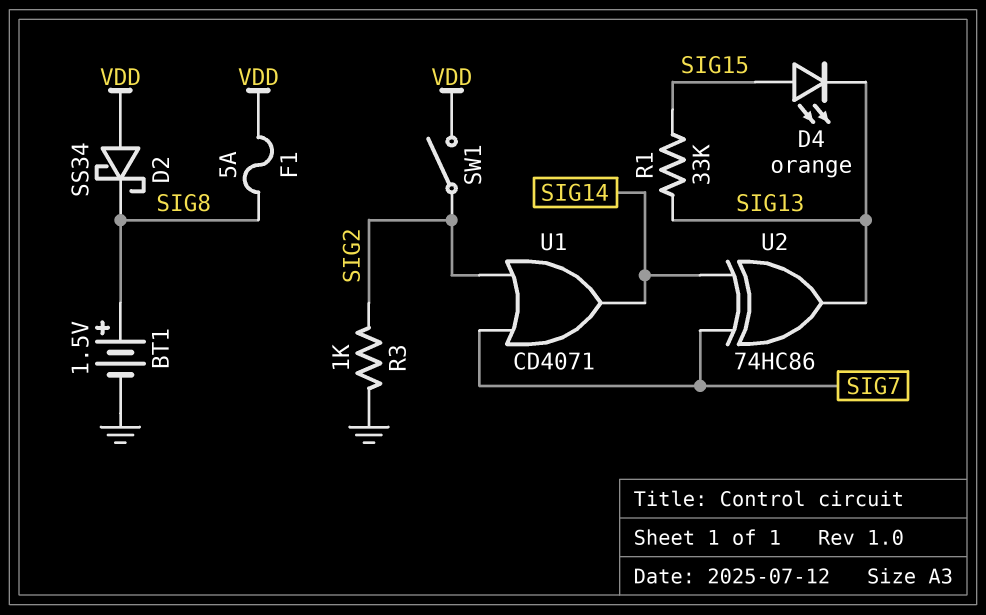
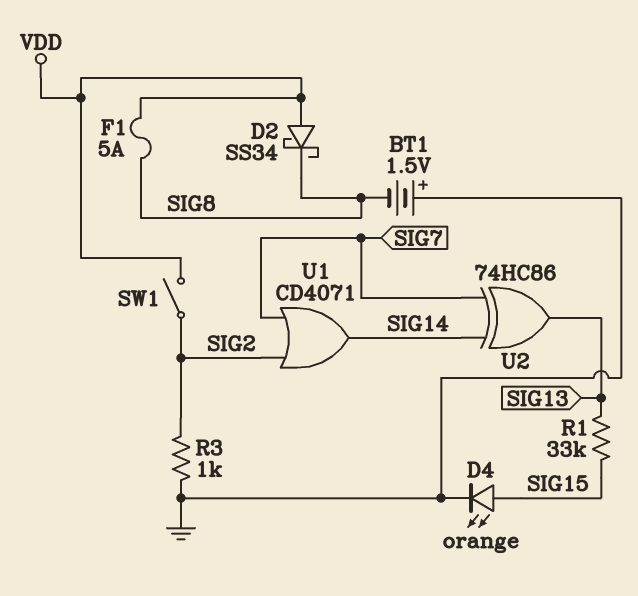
BT1: 1.5V (plus SIG8, minus GND) -> 1.5V (plus GND, minus SIG8)
D4: LED orange (A SIG15, K SIG13) -> LED orange (A SIG15, K GND)

